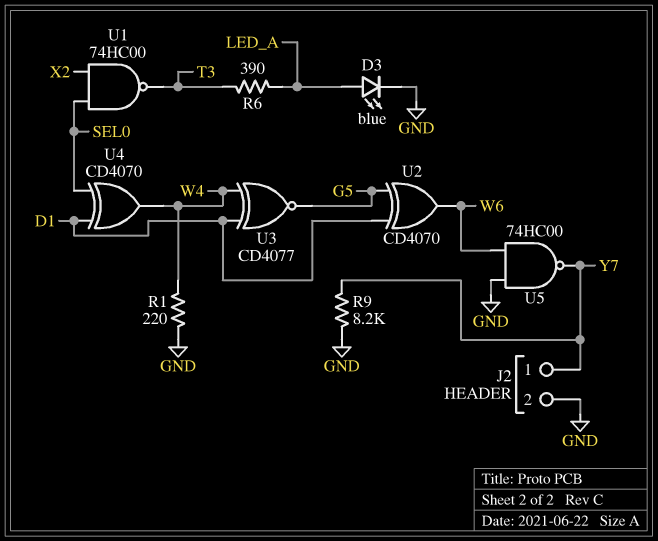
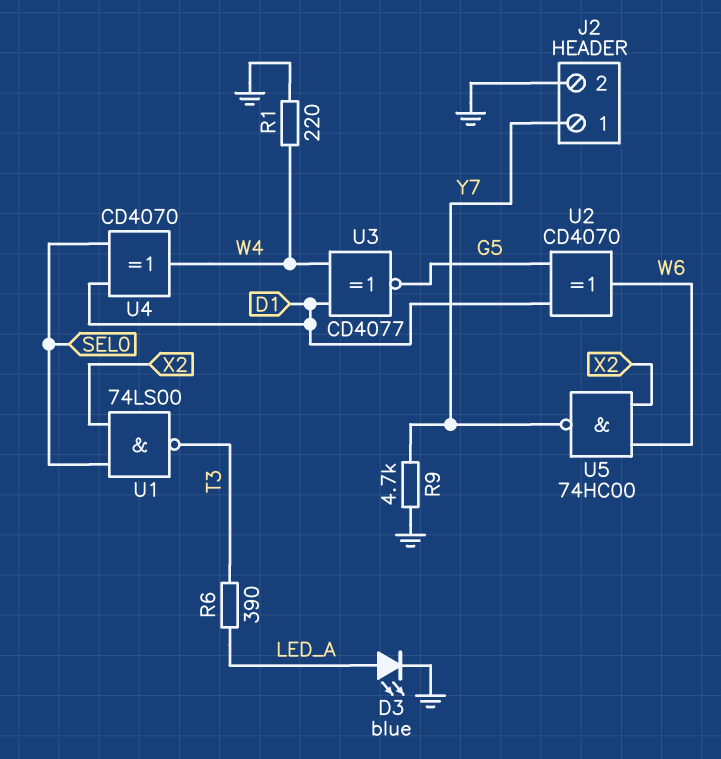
R9: 8.2k (GND, Y7) -> 4.7k (GND, Y7)
U1: NAND 74HC00 (in SEL0, in X2, out T3) -> NAND 74LS00 (in SEL0, in X2, out T3)
U5: NAND 74HC00 (in GND, in W6, out Y7) -> NAND 74HC00 (in W6, in X2, out Y7)

